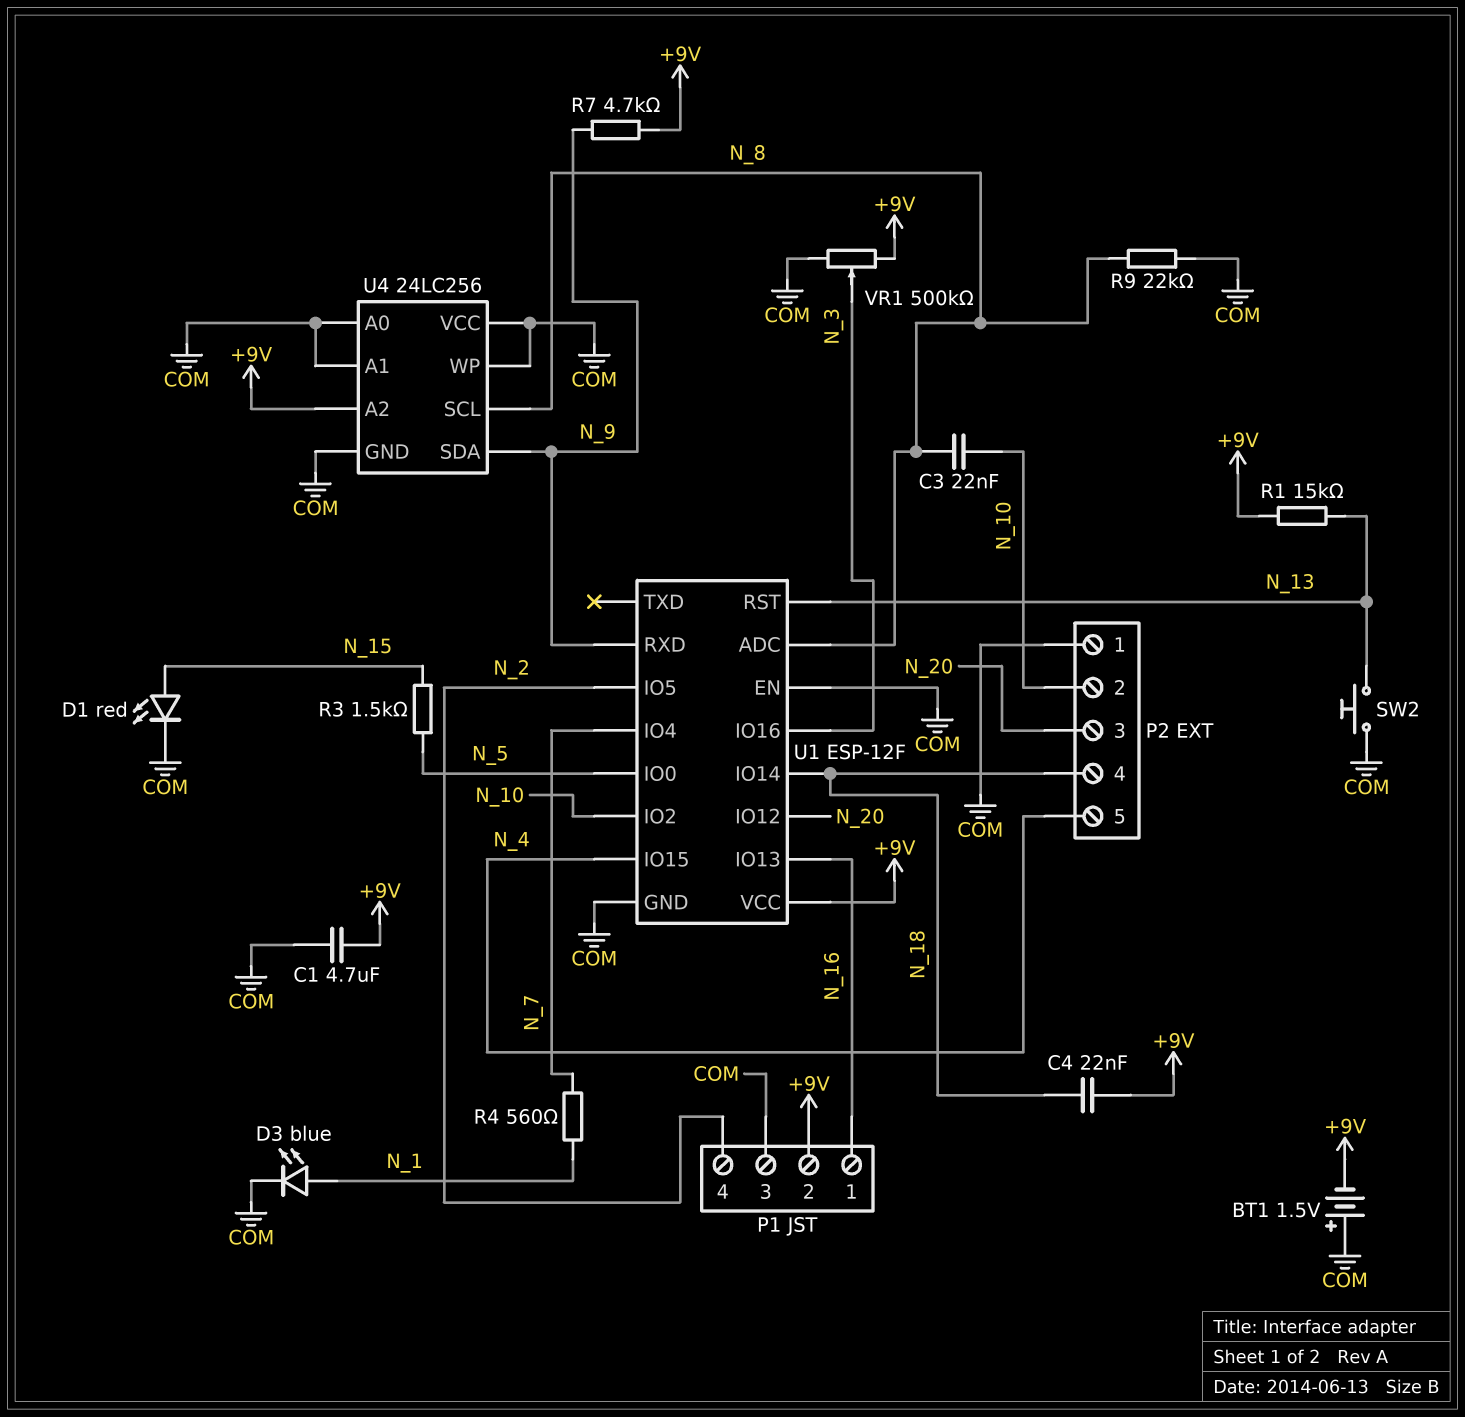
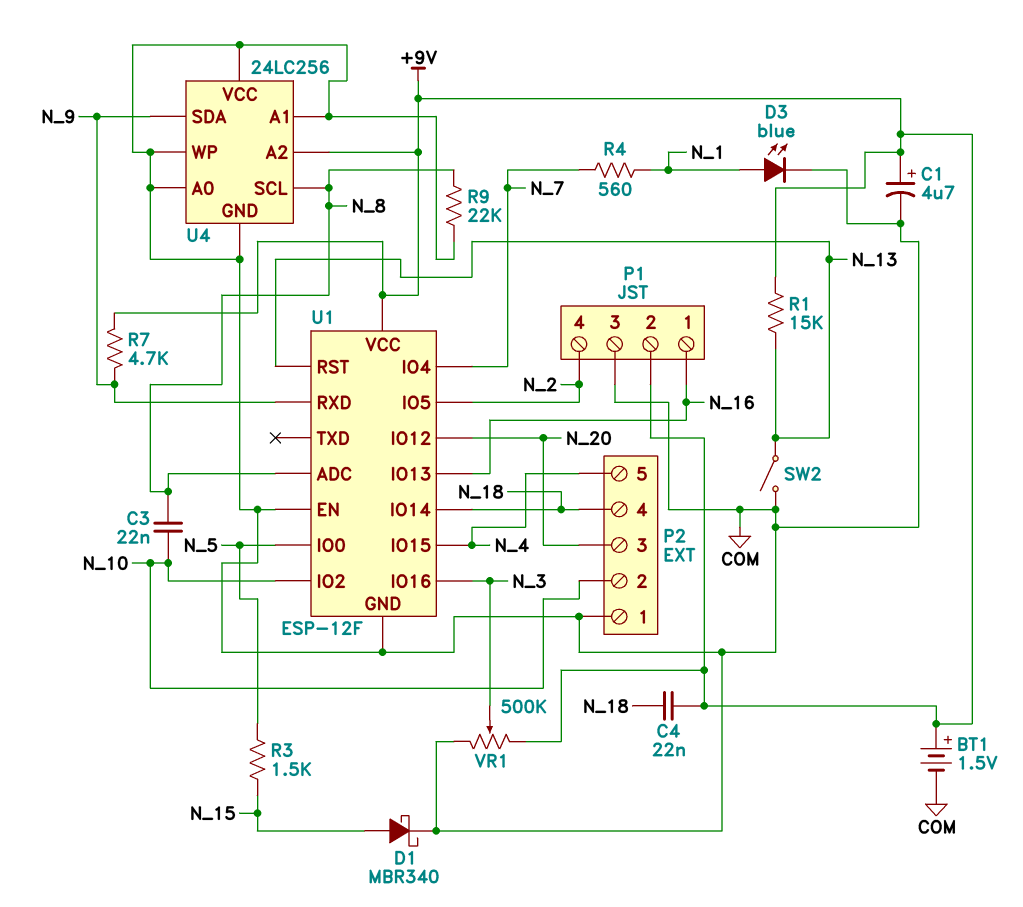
BT1: 1.5V (plus COM, minus +9V) -> 1.5V (plus +9V, minus COM)
C1: 4.7uF (+9V, COM) -> 4.7uF (plus +9V, minus COM)
D1: LED red (A N_15, K COM) -> schottky MBR340 (A N_15, K COM)
SW2: button (COM, N_13) -> switch (COM, N_13)

